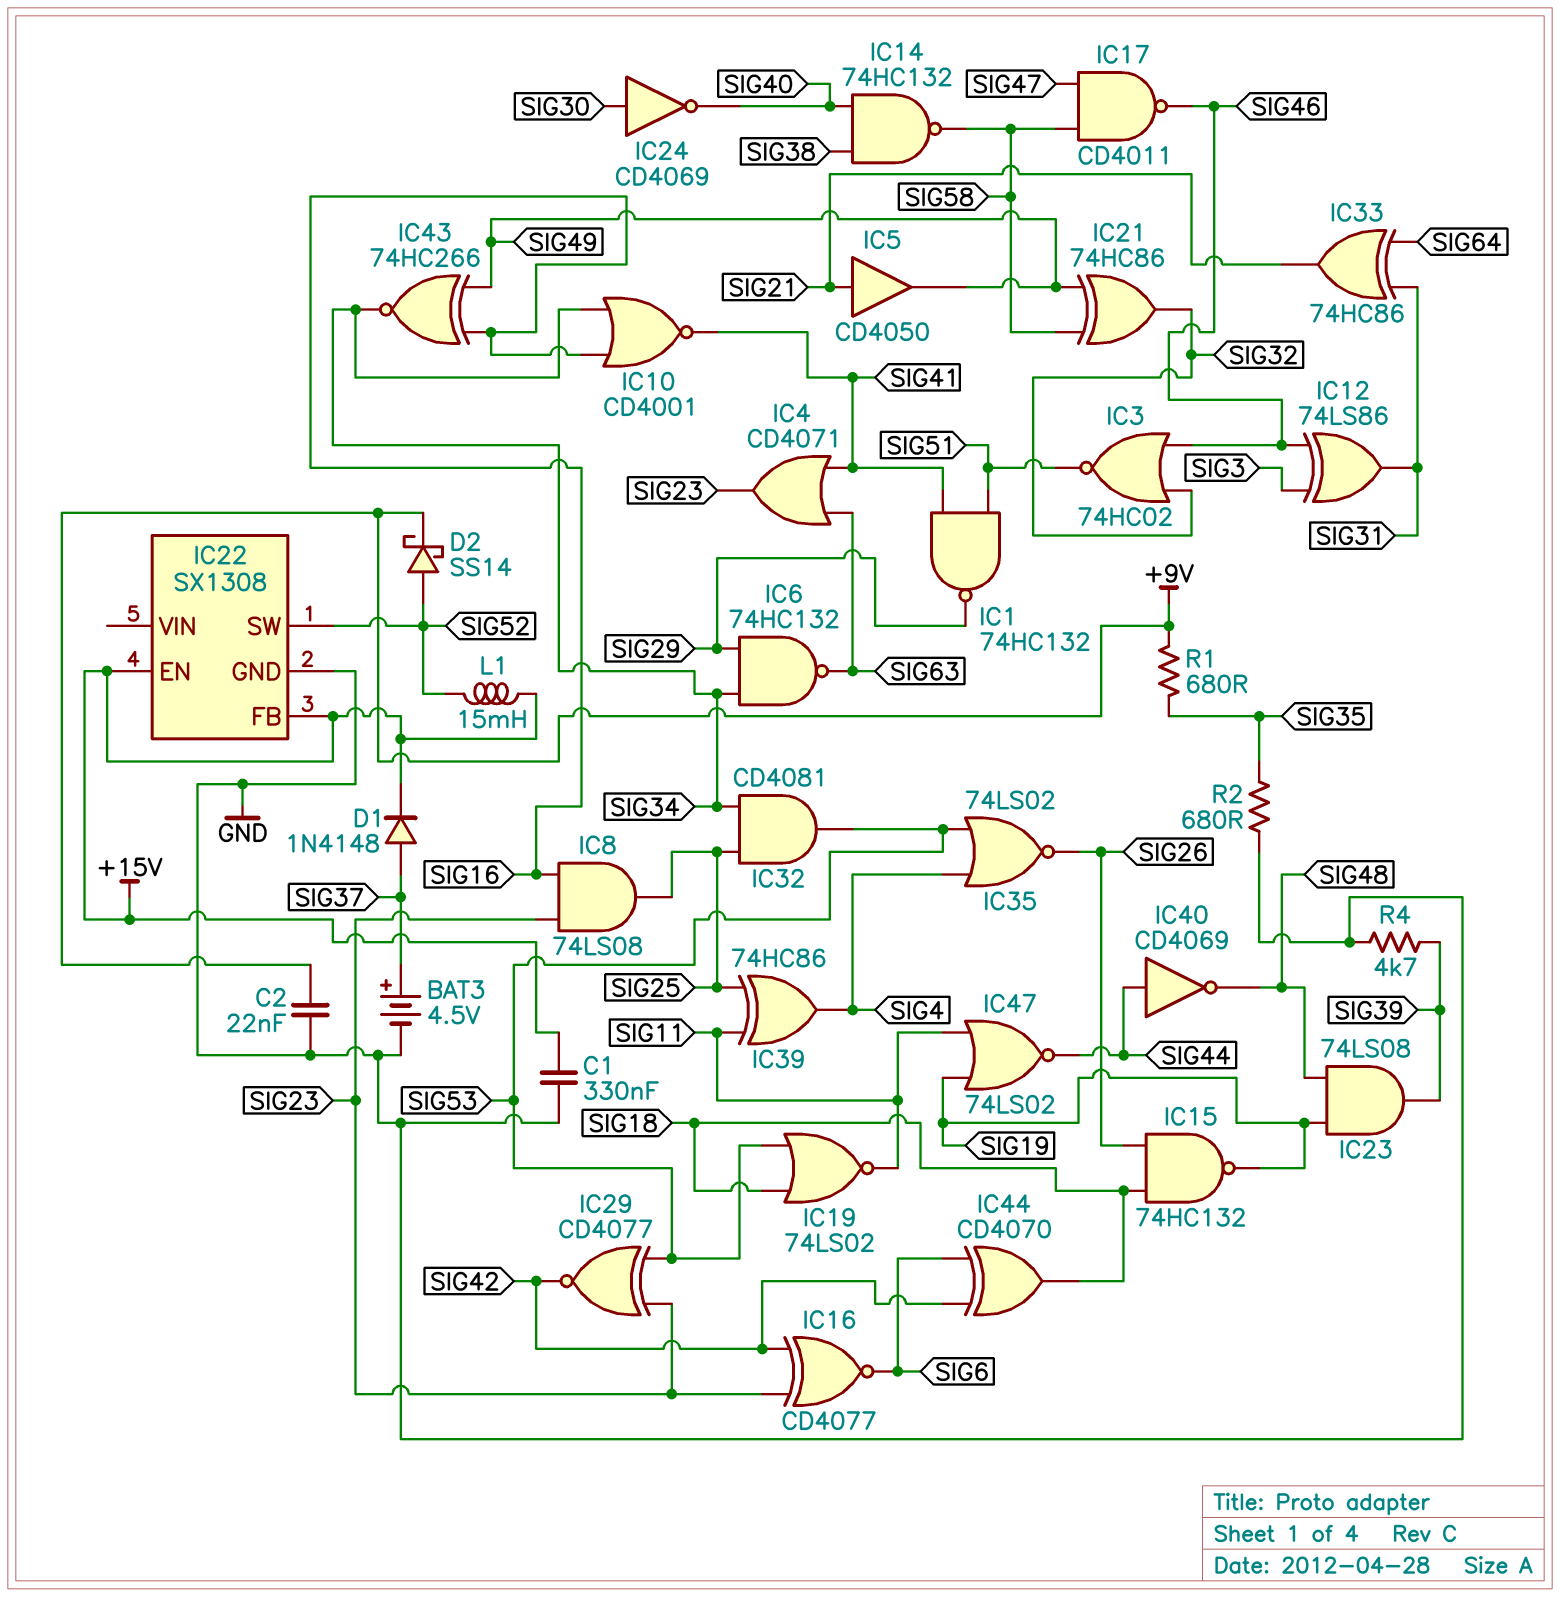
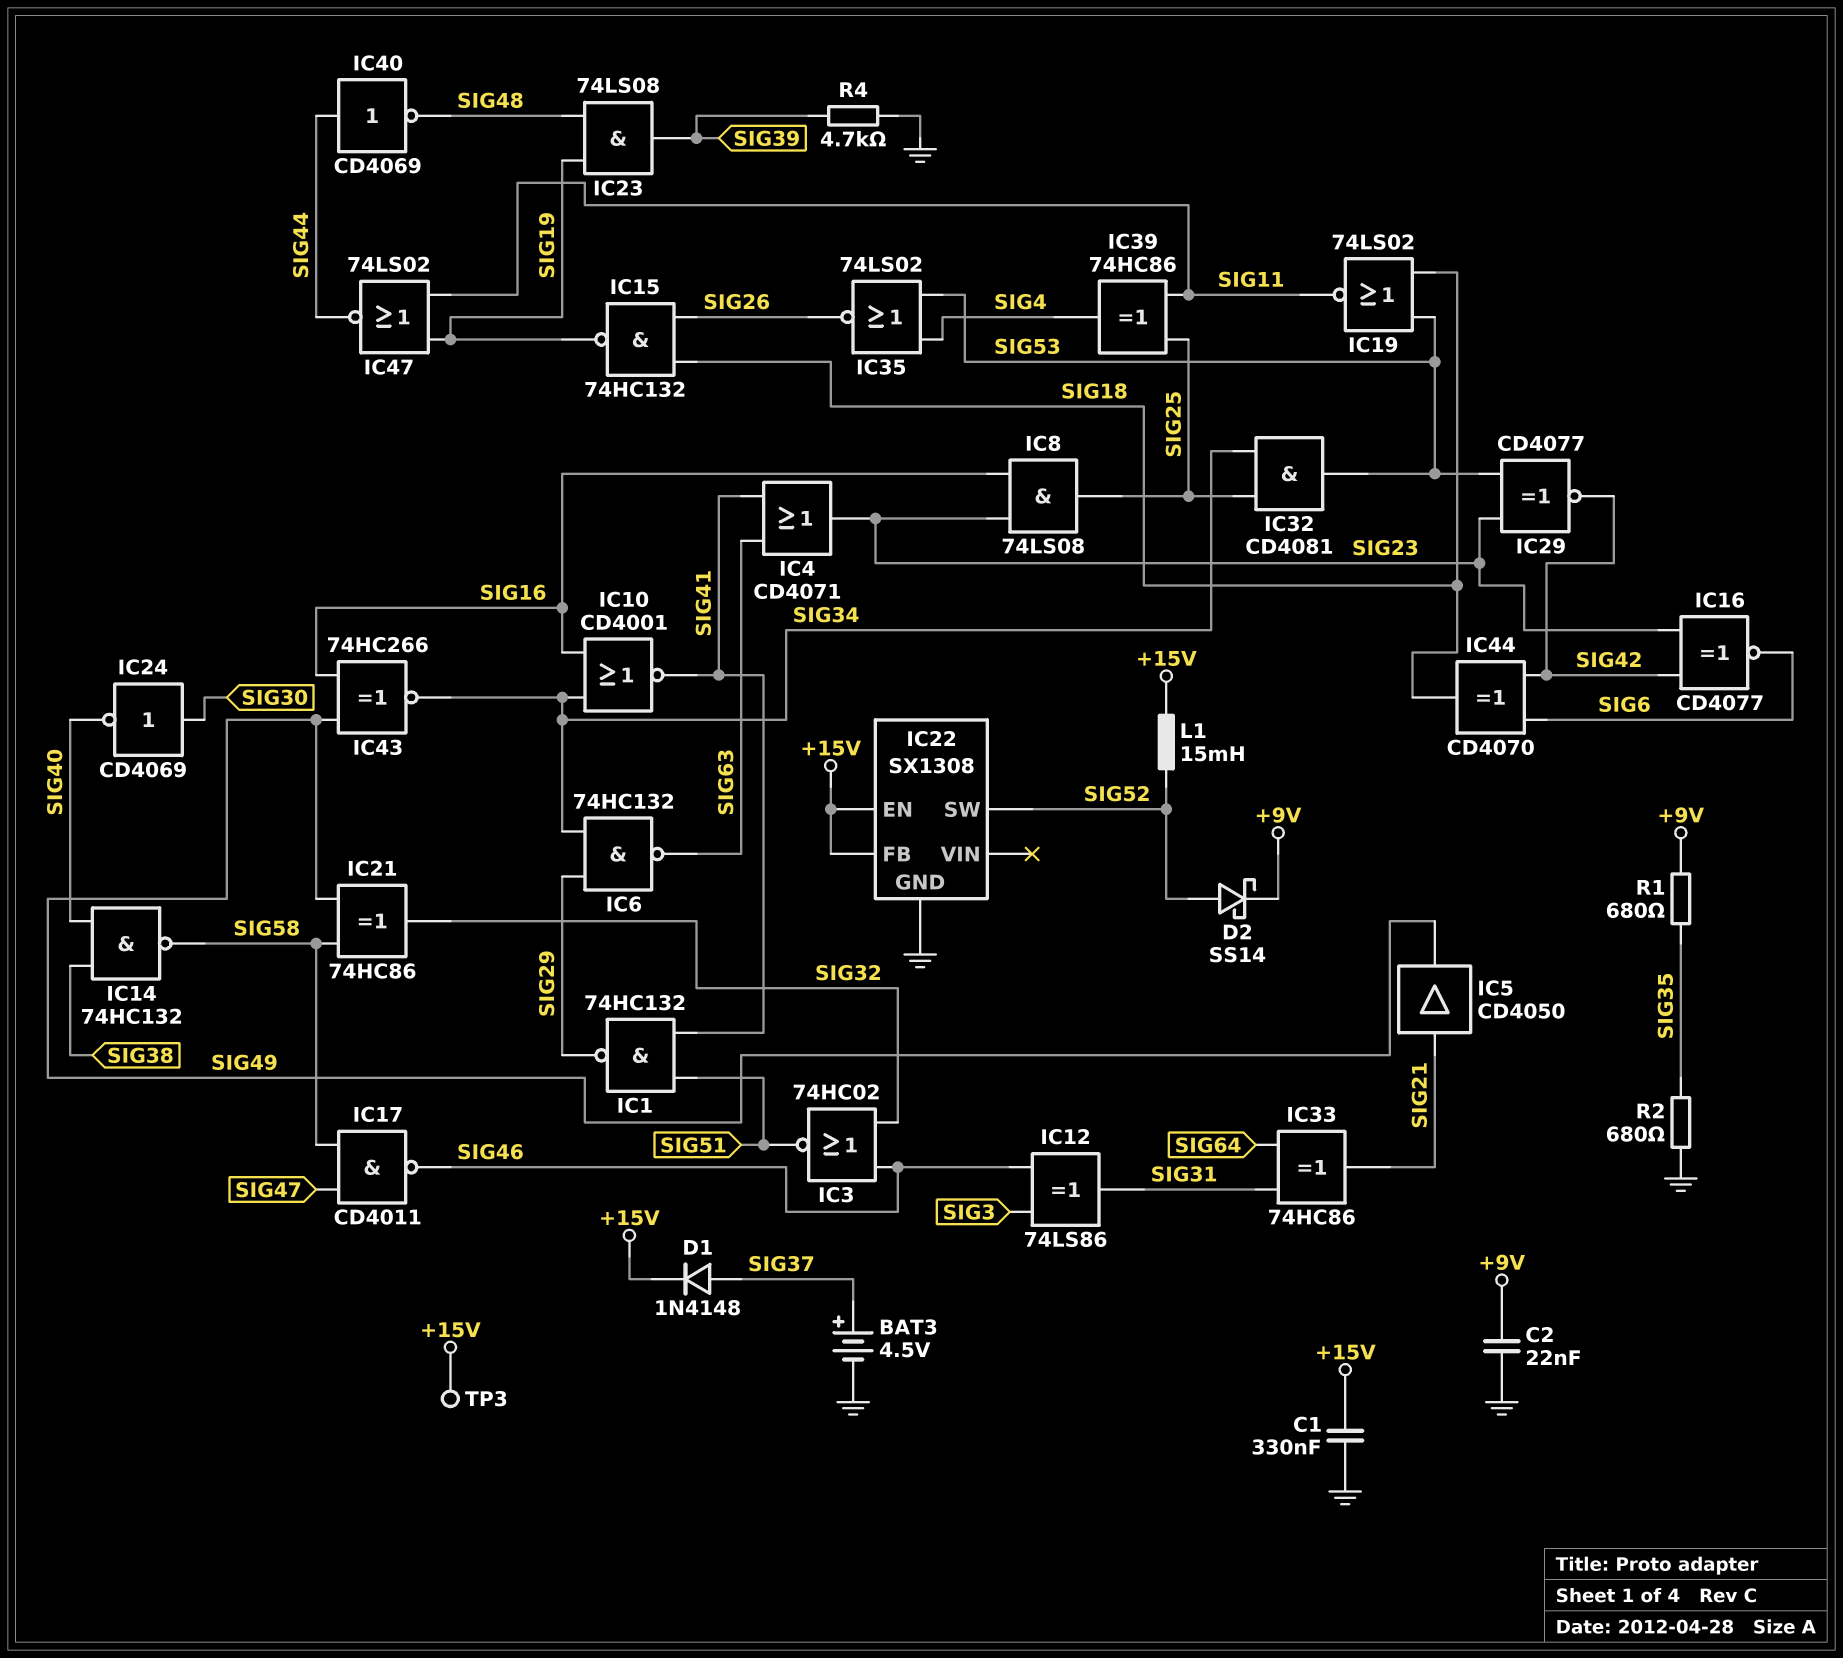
TP3: none -> test point (+15V)

